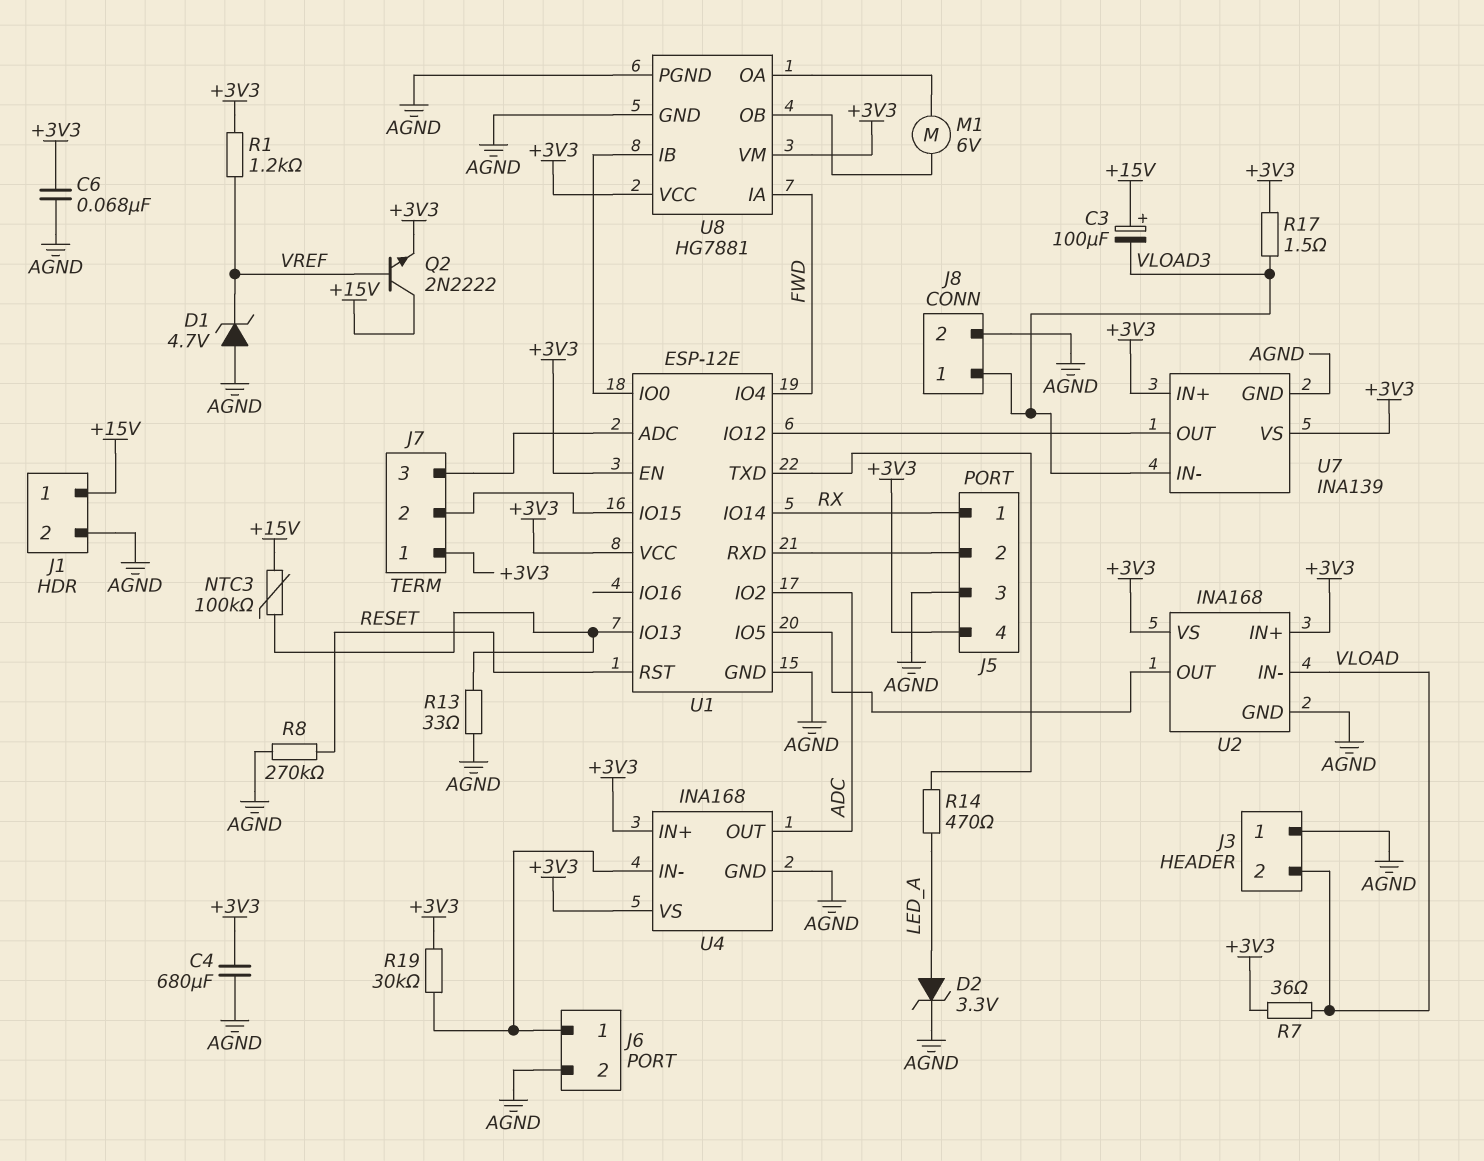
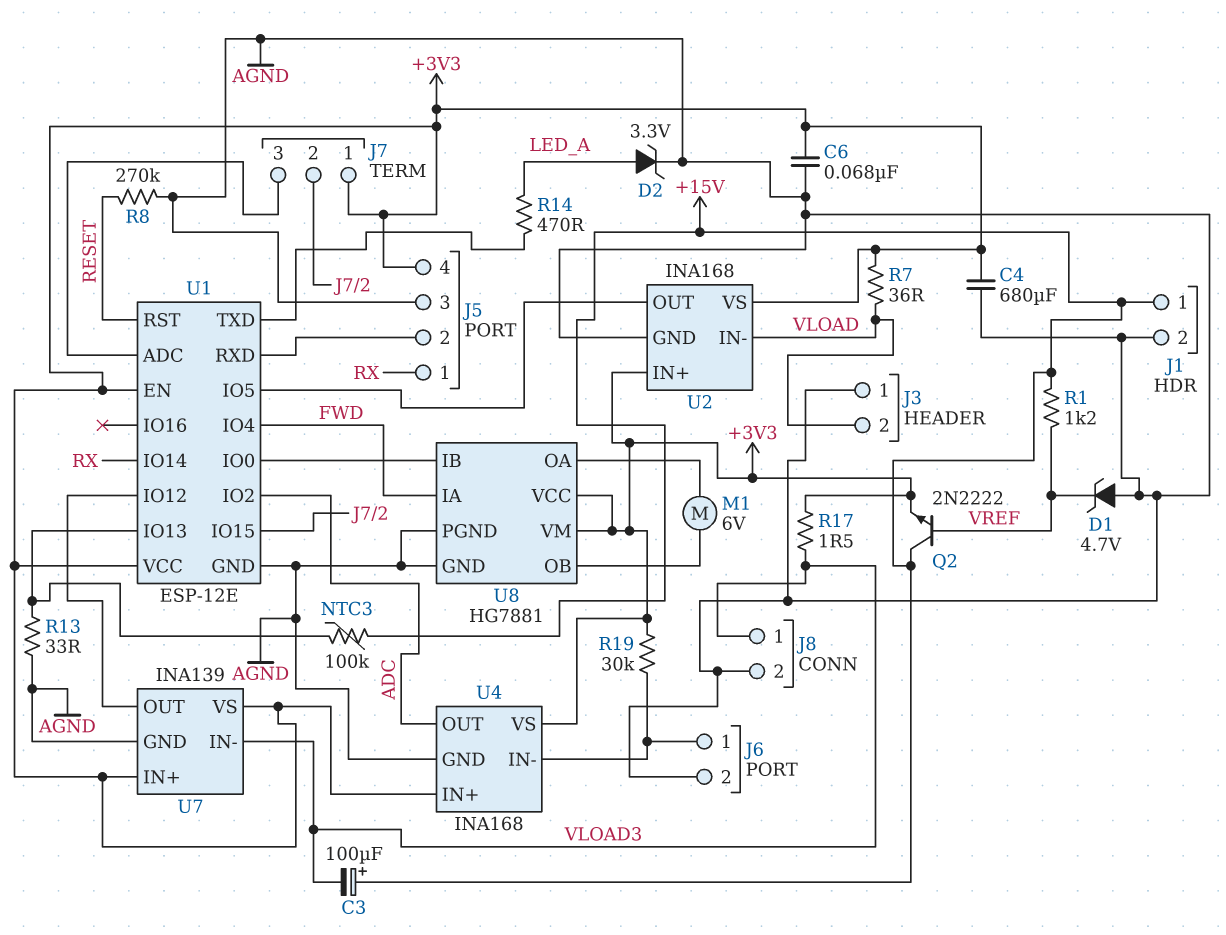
R1: 1.2k (+3V3, VREF) -> 1.2k (+15V, VREF)

